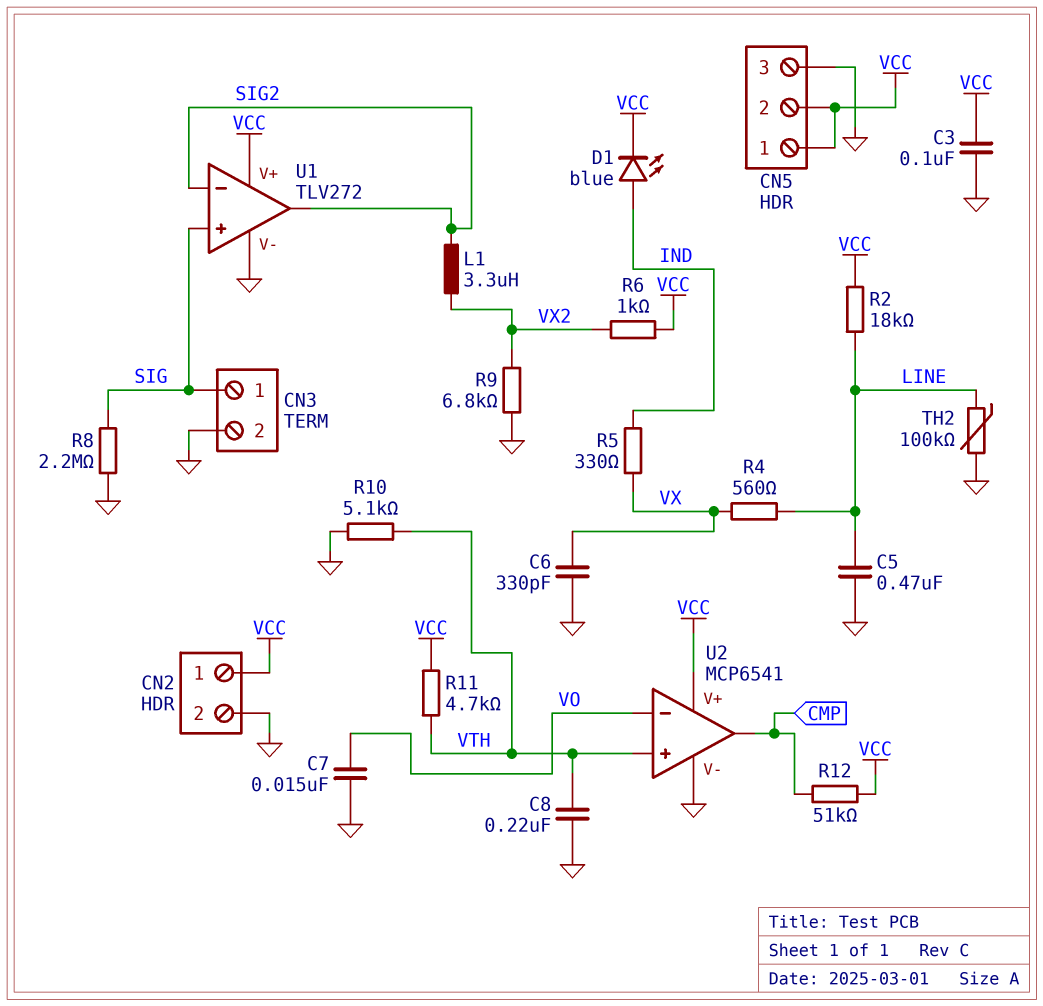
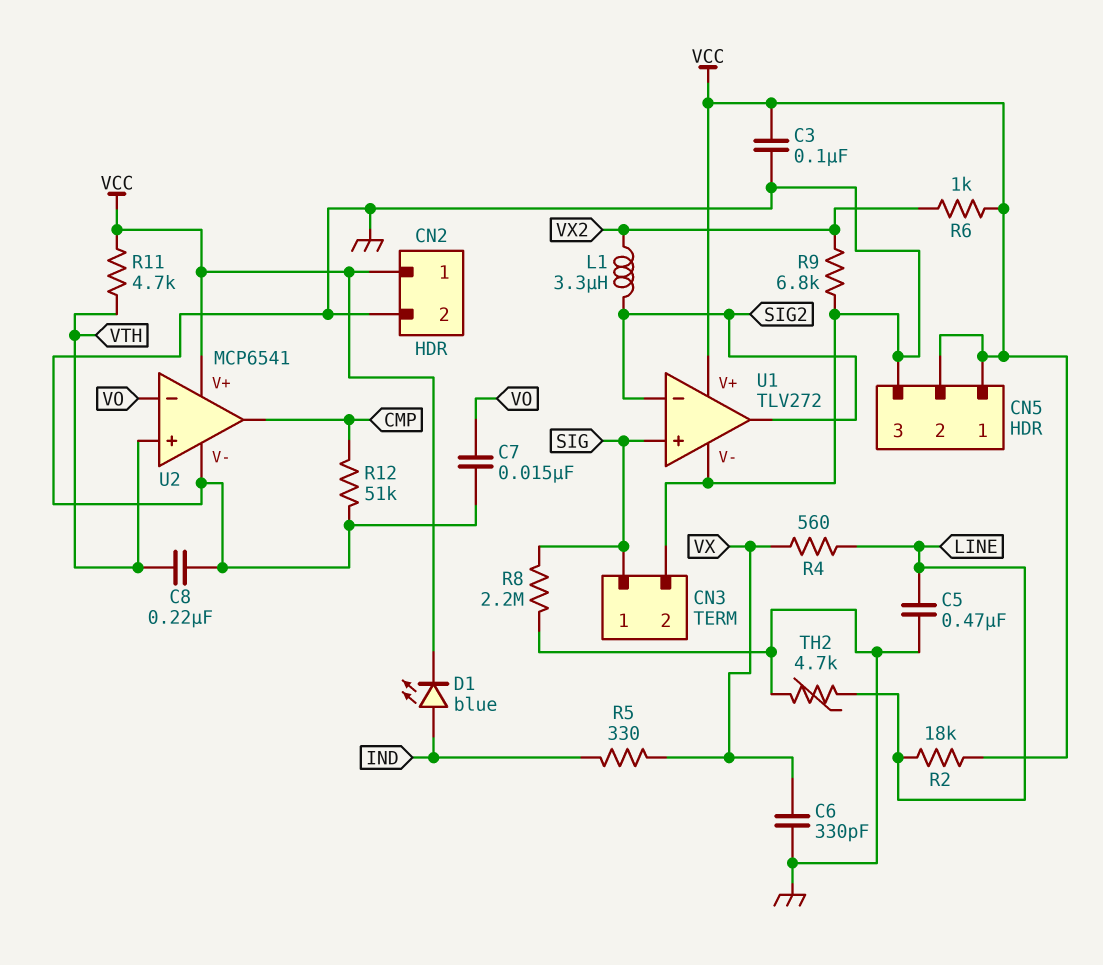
R10: 5.1k (GND, VTH) -> none
R12: 51k (CMP, VCC) -> 51k (CMP, GND)
TH2: 100k (GND, LINE) -> 4.7k (GND, LINE)

